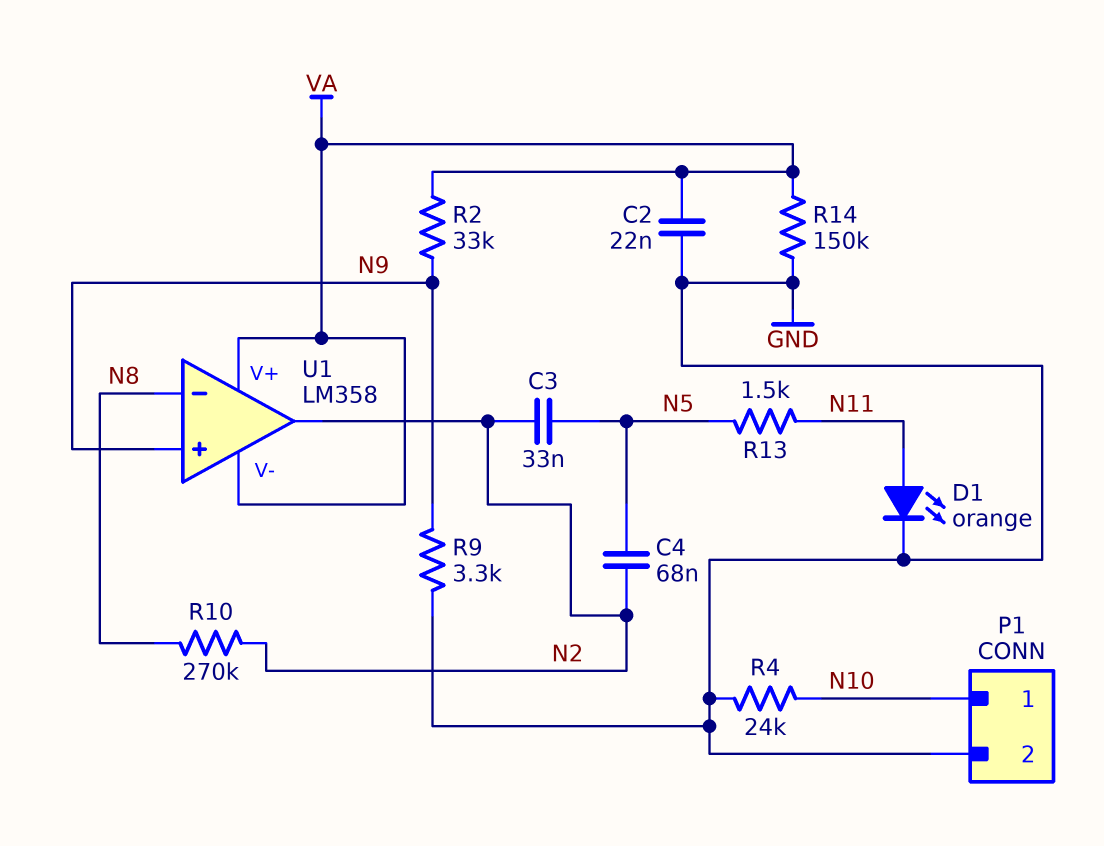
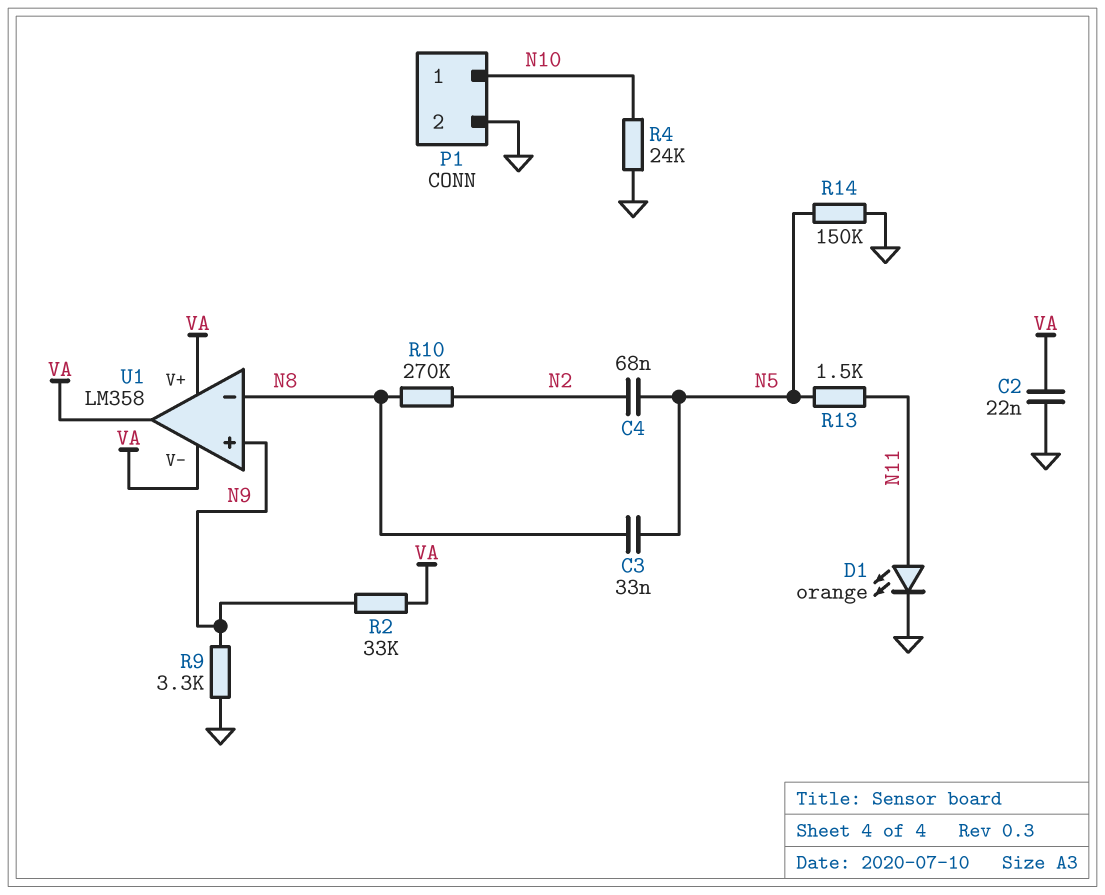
C3: 33nF (N2, N5) -> 33nF (N5, N8)
R14: 150k (GND, VA) -> 150k (GND, N5)
U1 pin out: N2 -> VA

